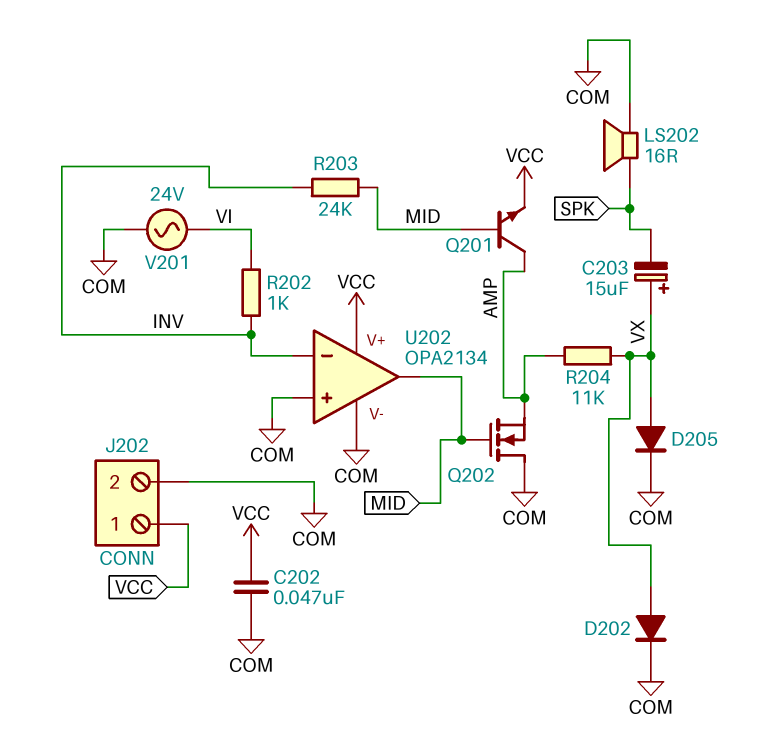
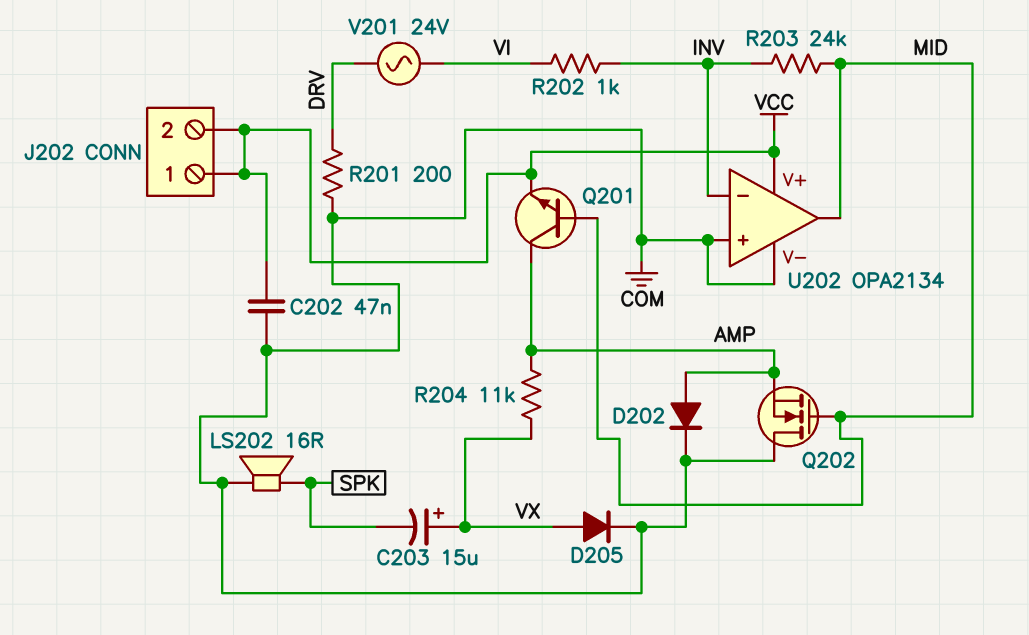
D202: diode (A VX, K COM) -> diode (A AMP, K COM)
J202 pin 2: COM -> VCC
R201: none -> 200 (COM, DRV)
V201: AC 24V (COM, VI) -> AC 24V (DRV, VI)

